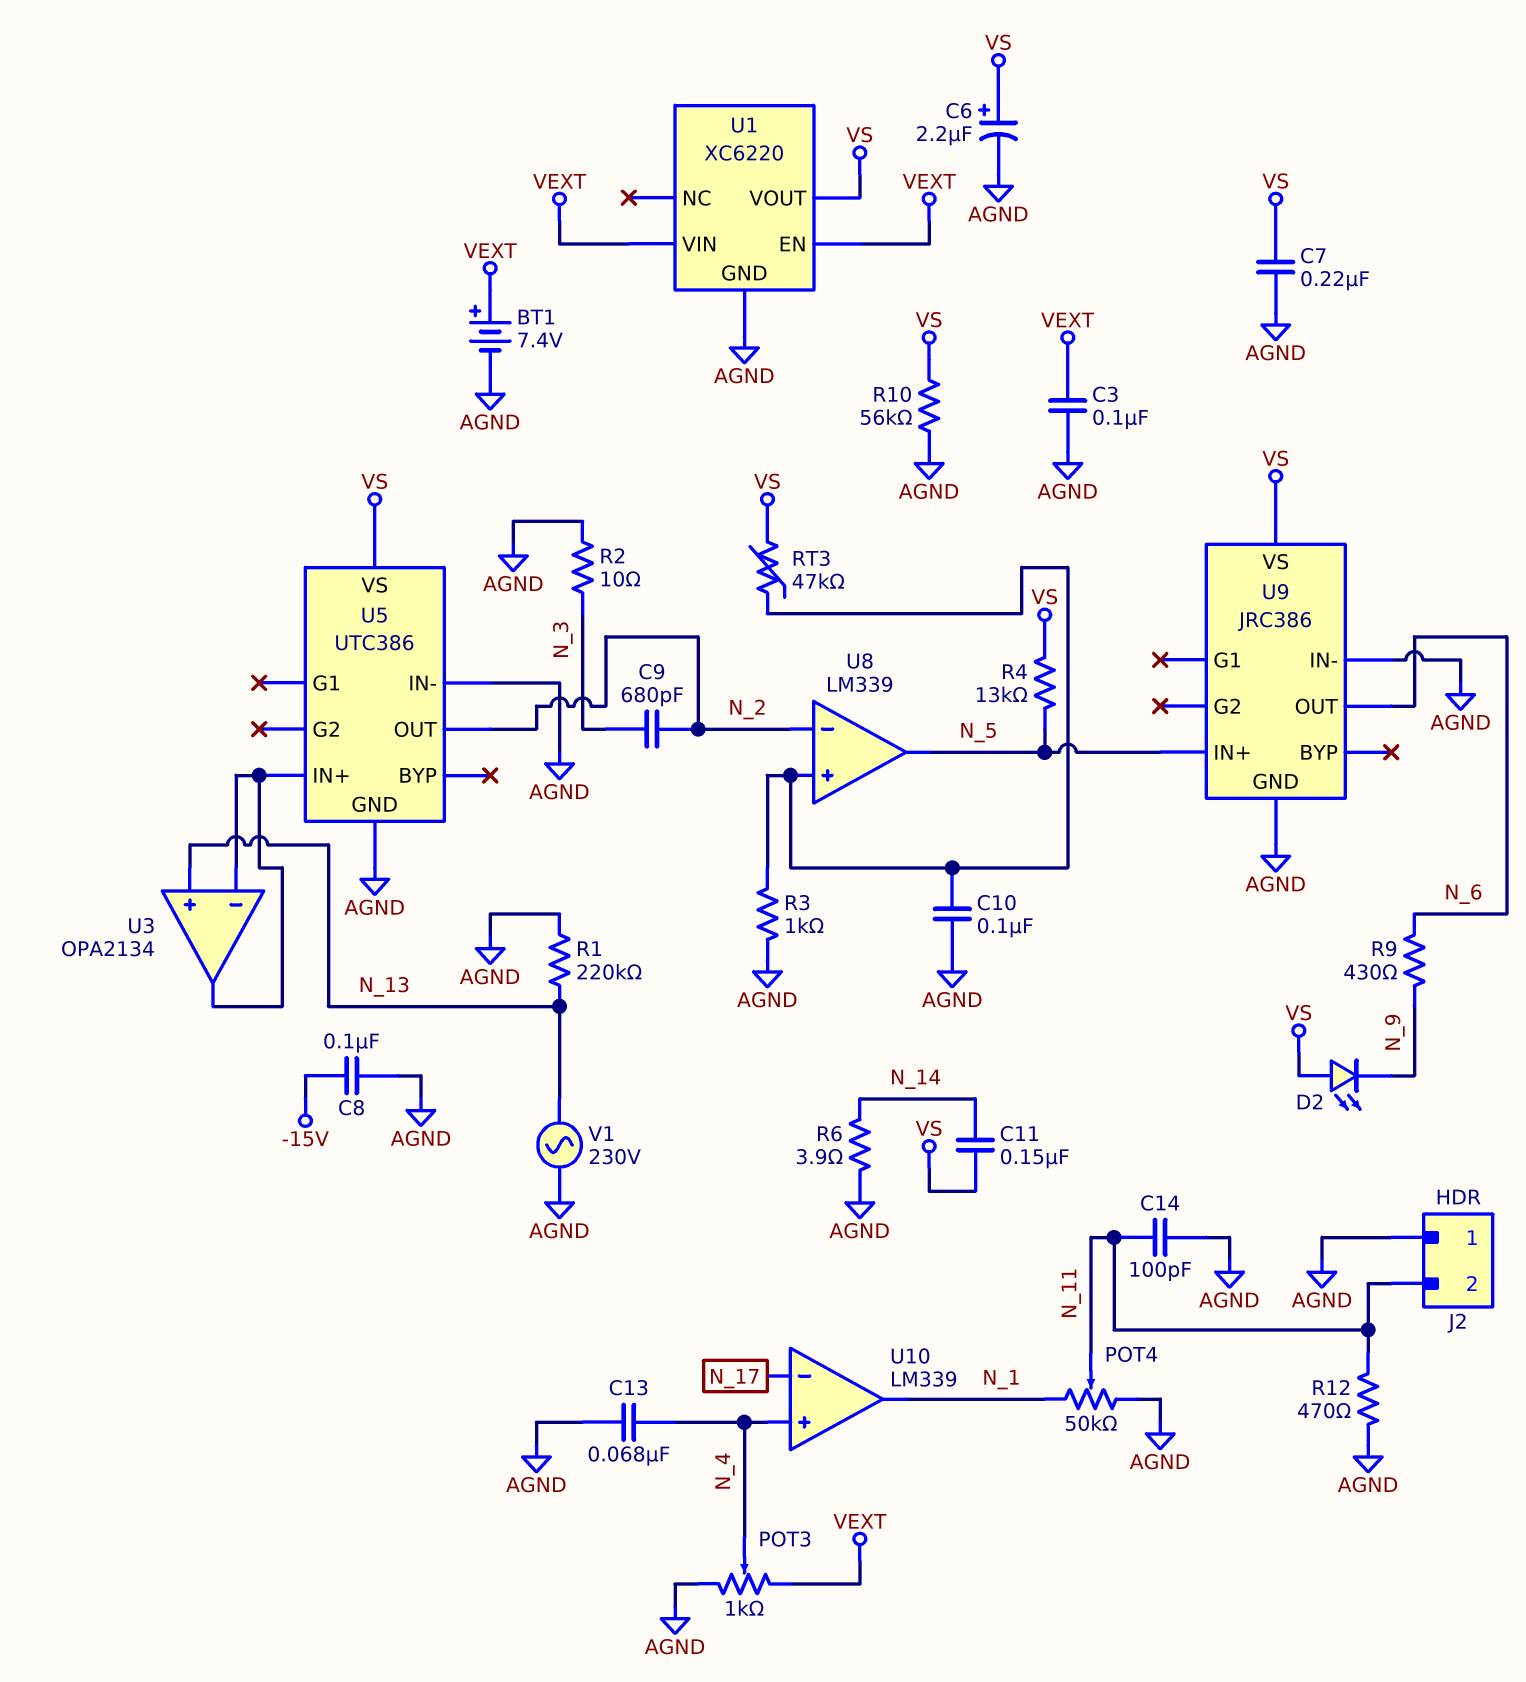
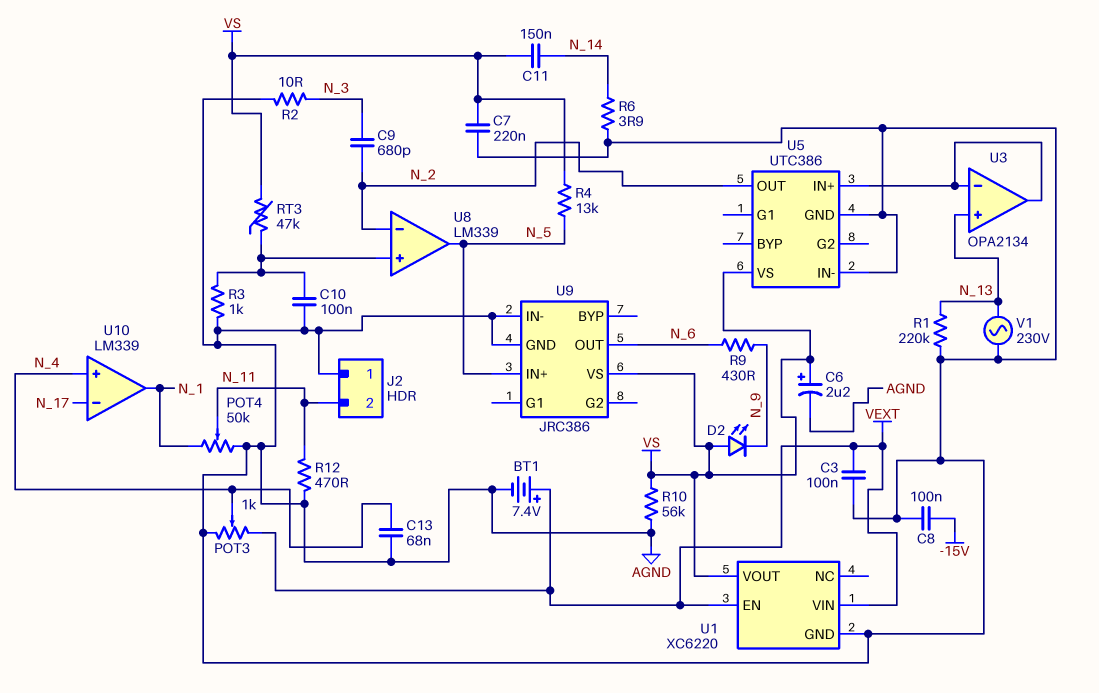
C14: 100pF (AGND, N_11) -> none

